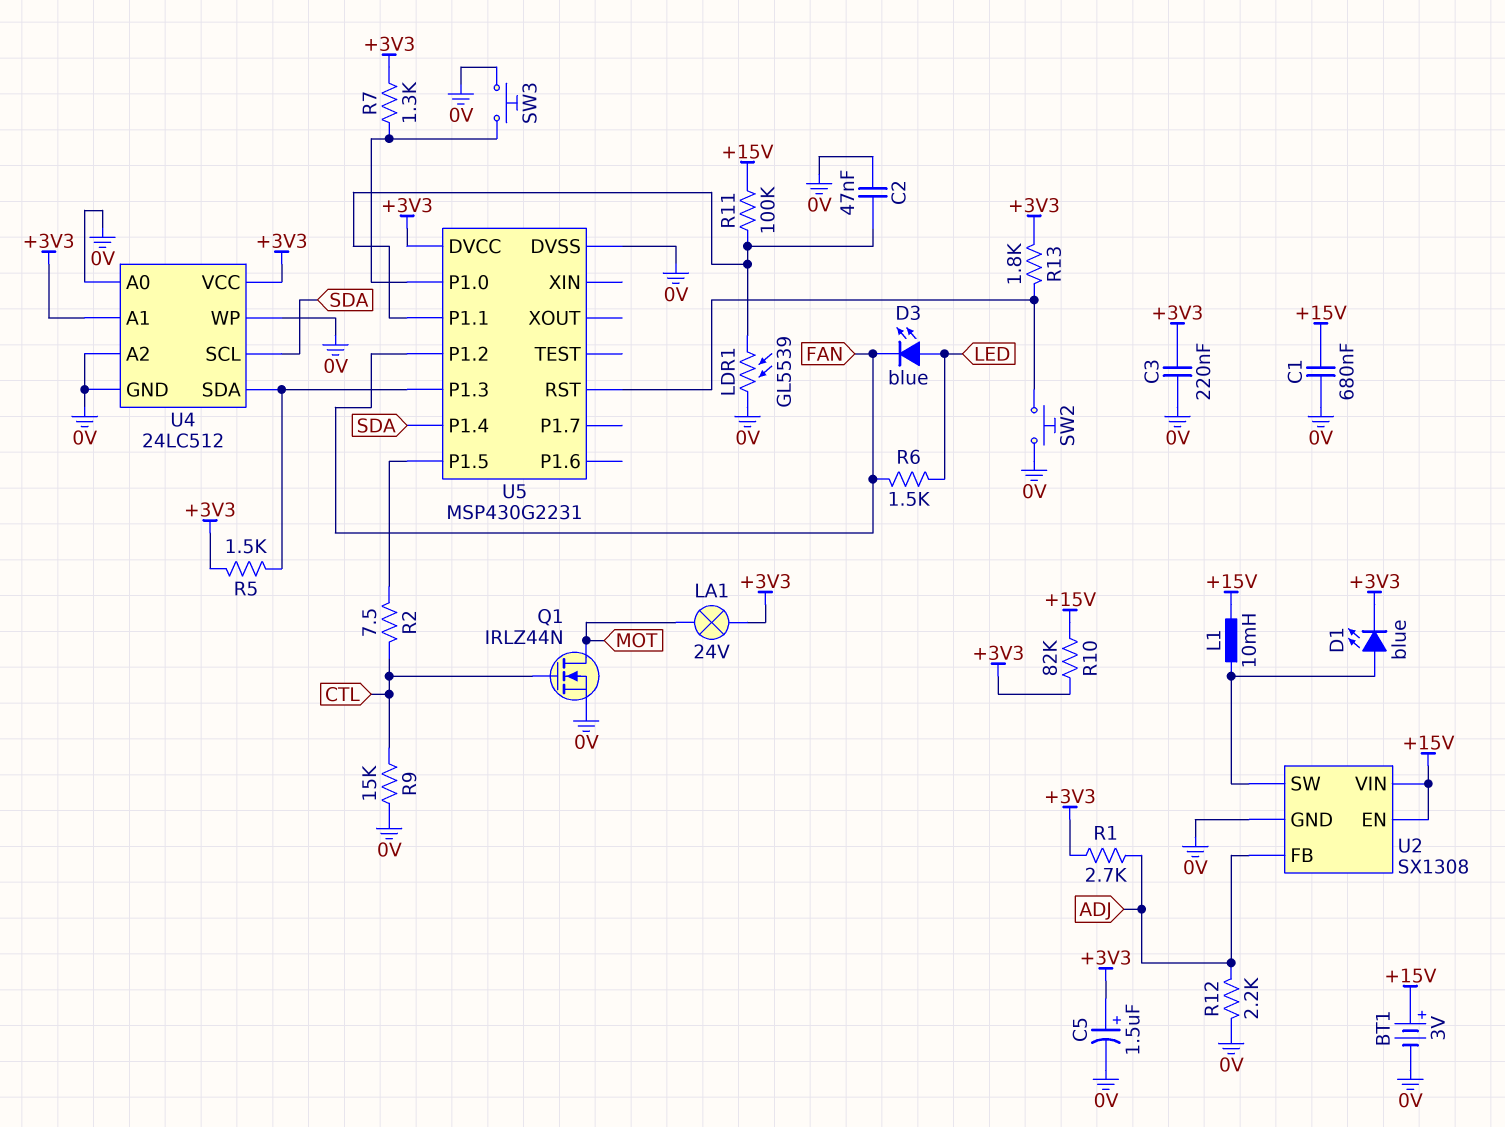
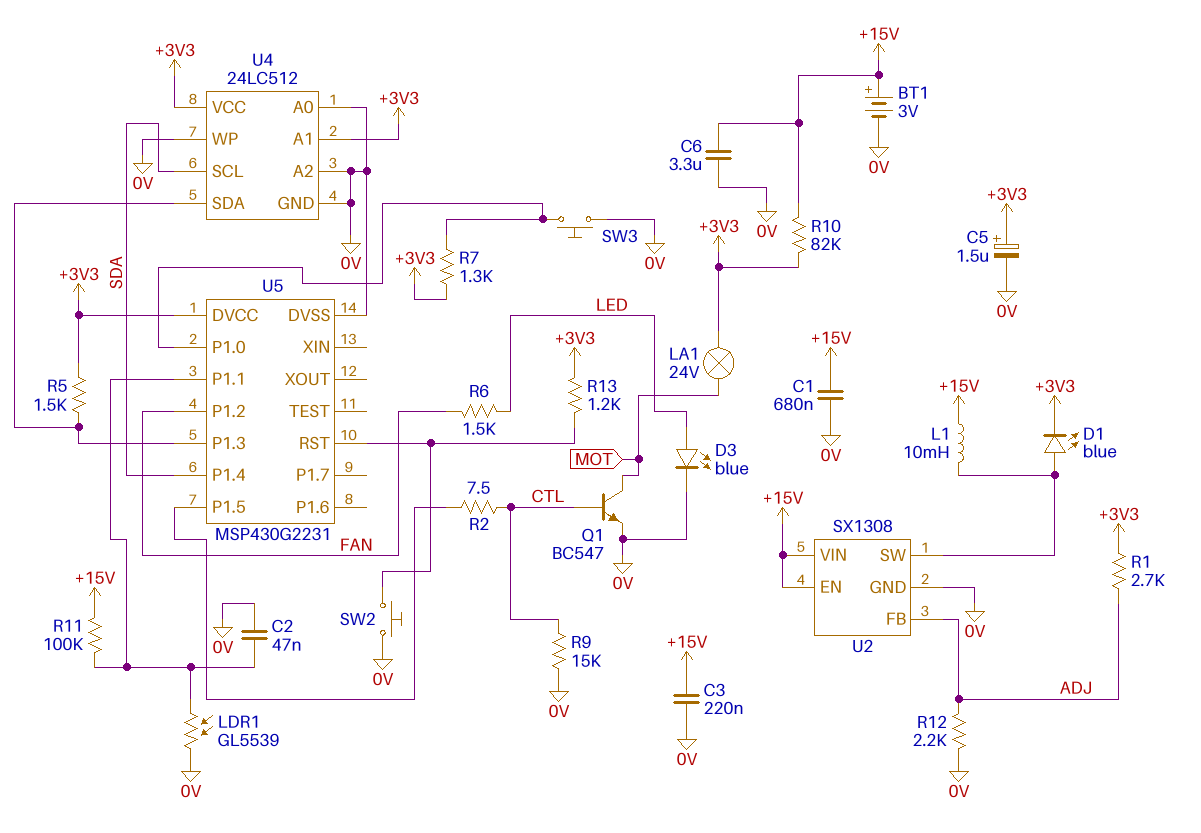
C3: 220nF (+3V3, 0V) -> 220nF (+15V, 0V)
C6: none -> 3.3uF (+15V, 0V)
D3: LED blue (A LED, K FAN) -> LED blue (A LED, K 0V)
Q1: NMOS IRLZ44N (G CTL, D MOT, S 0V) -> NPN BC547 (B CTL, C MOT, E 0V)
R13: 1.8k (+3V3, U5/RST) -> 1.2k (+3V3, U5/RST)

